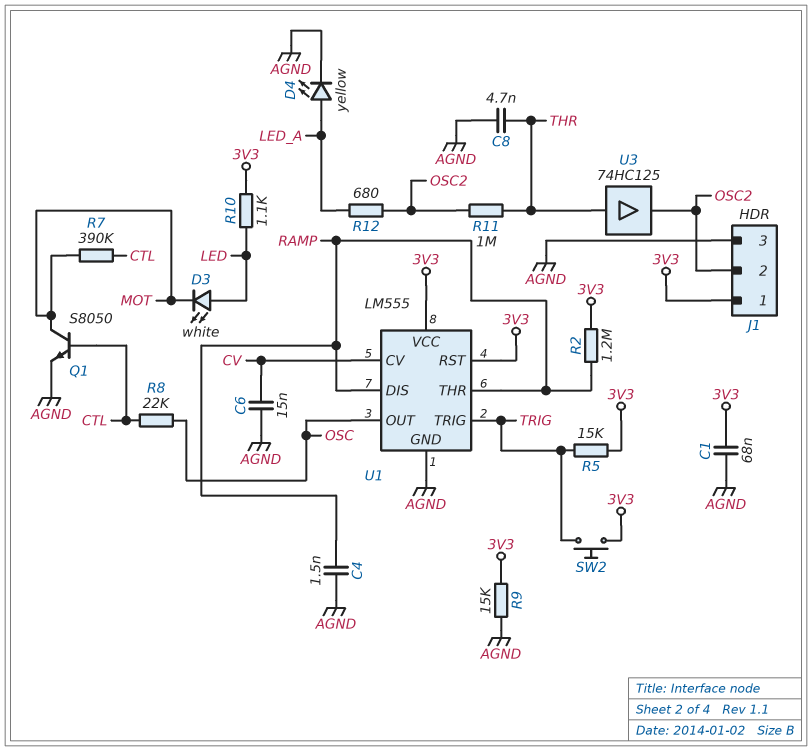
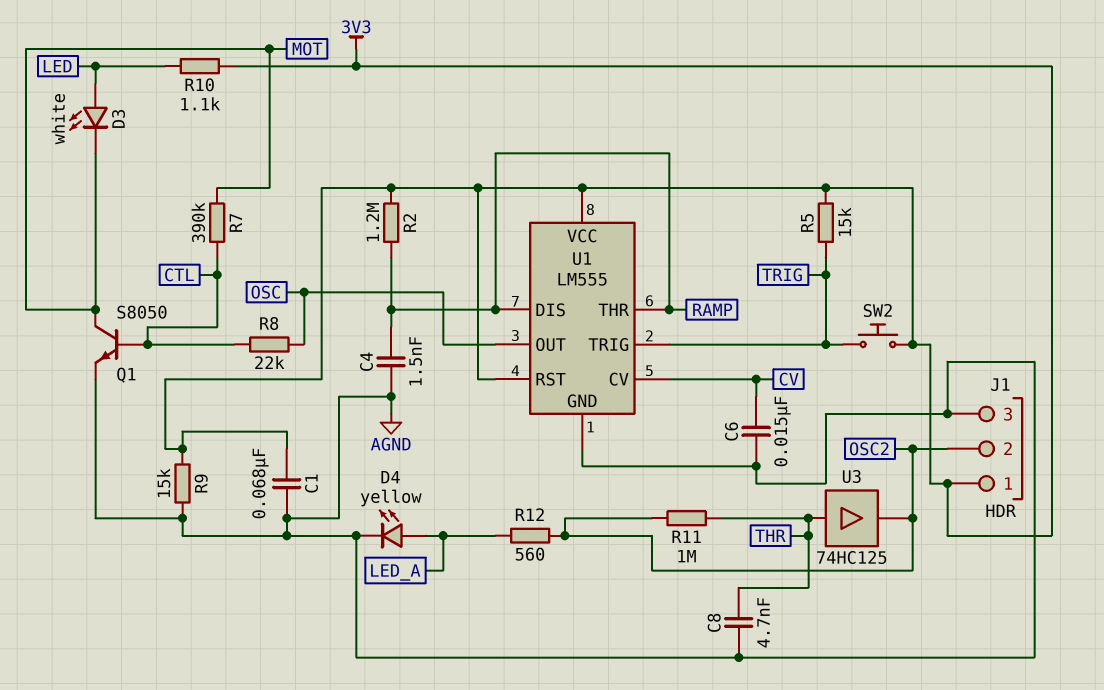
R12: 680 (LED_A, OSC2) -> 560 (LED_A, OSC2)

